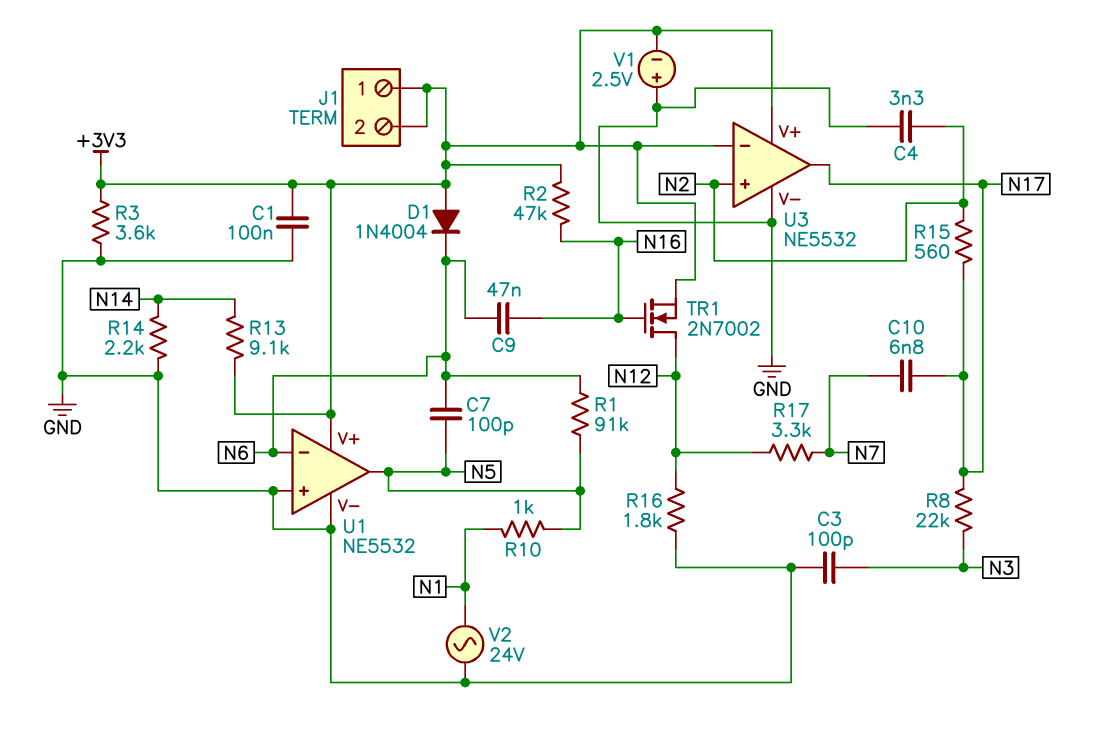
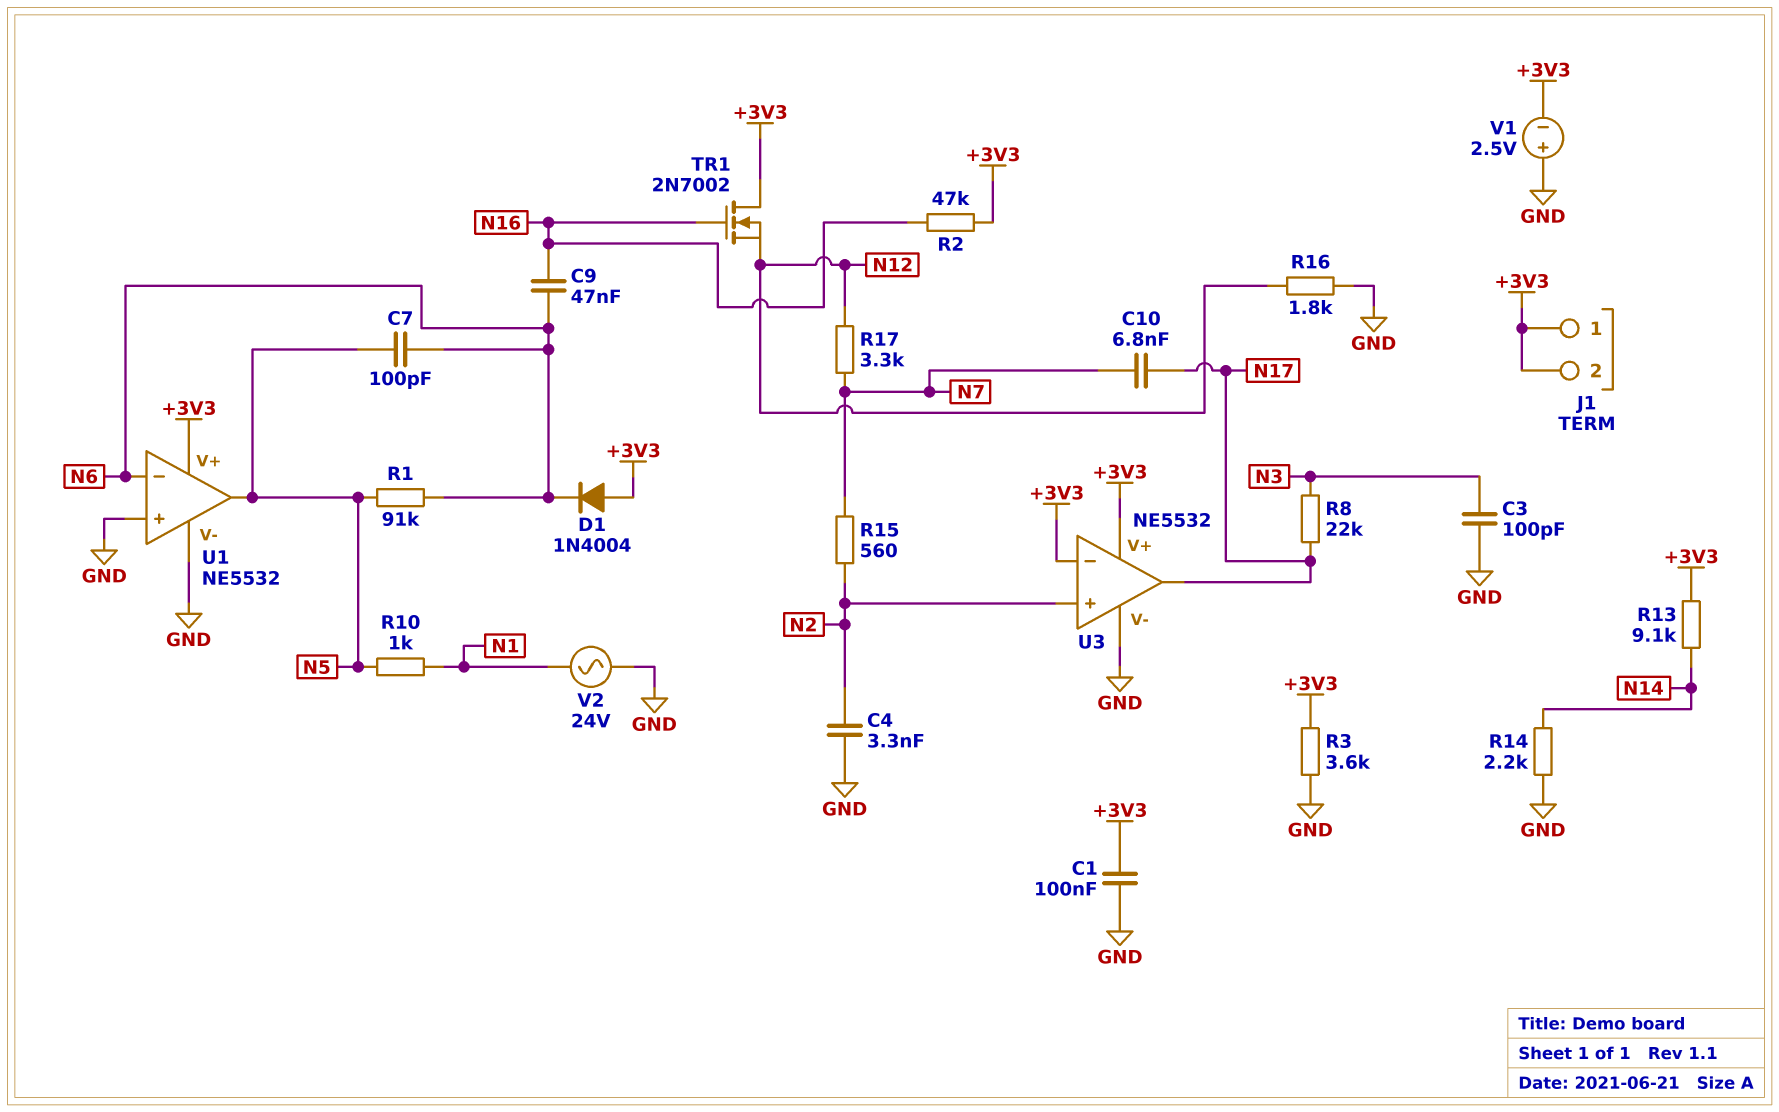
R15: 560 (N2, N17) -> 560 (N2, N7)
TR1: NMOS 2N7002 (G N16, D N12, S +3V3) -> NMOS 2N7002 (G N16, D +3V3, S N12)

